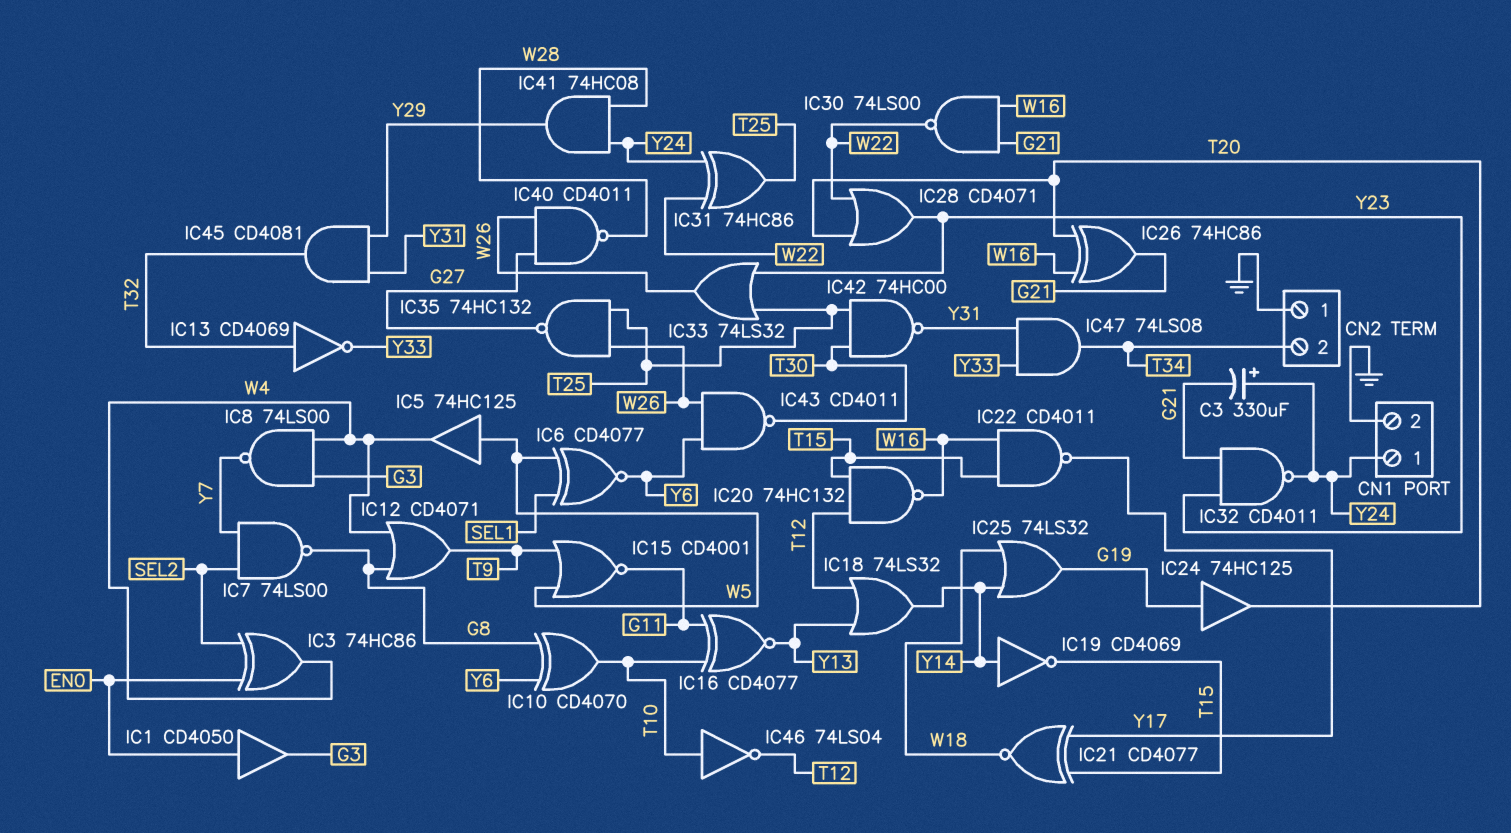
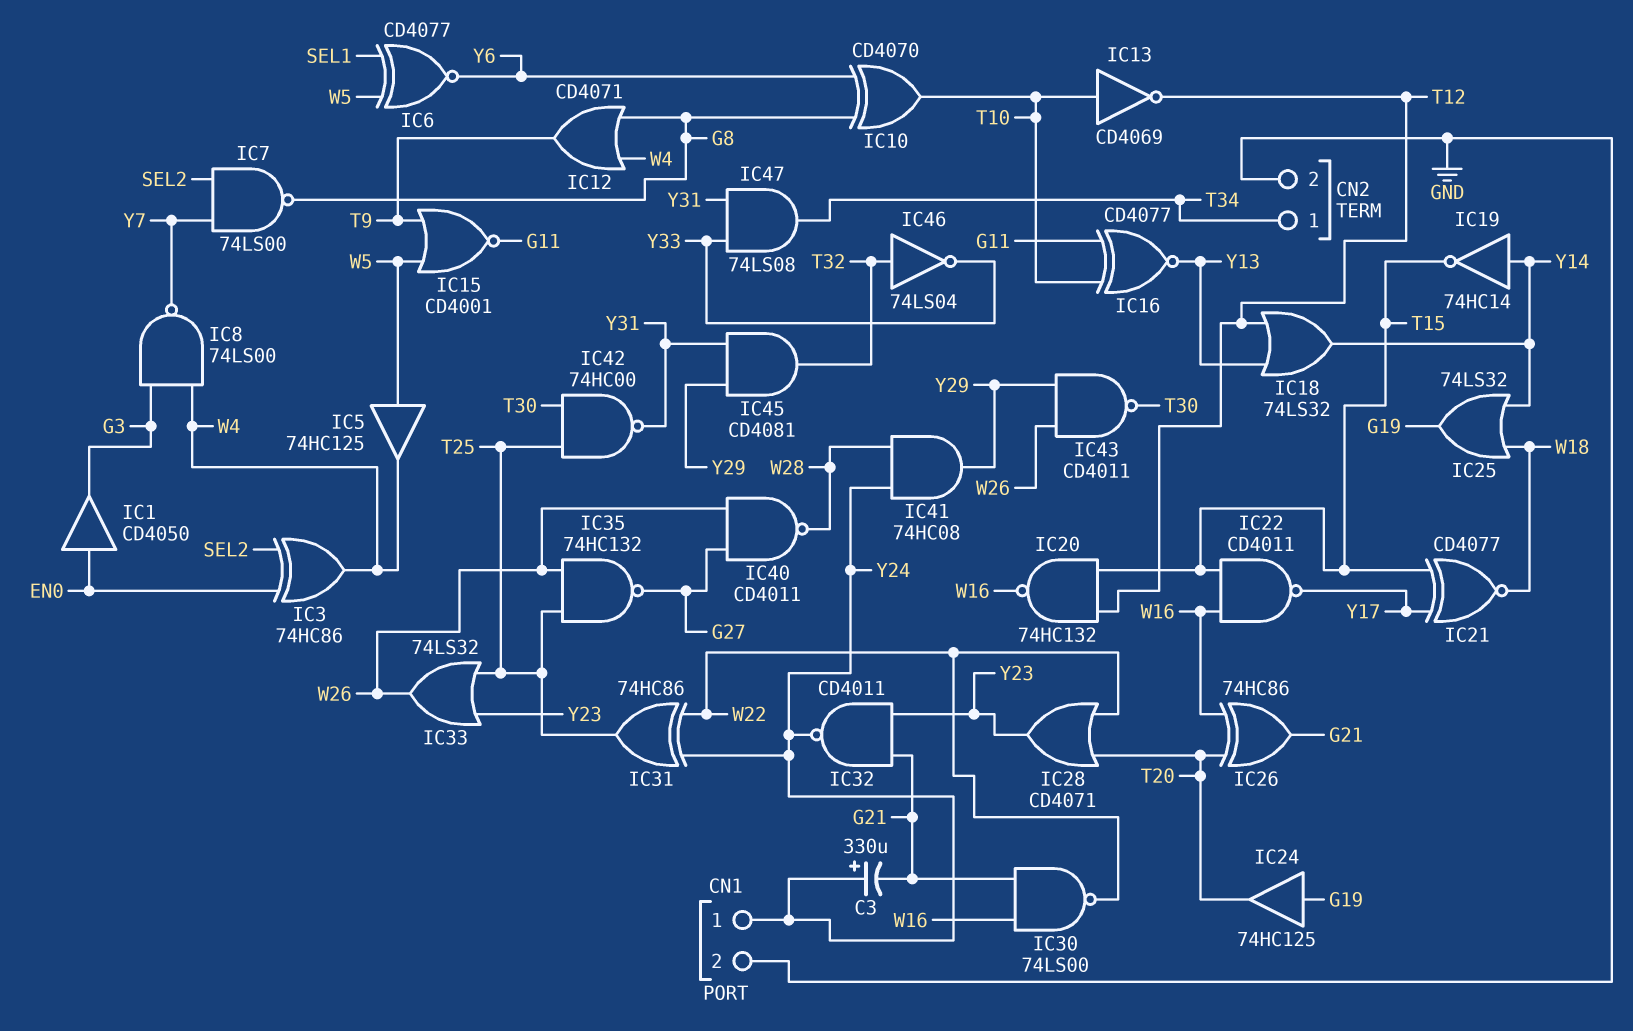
CN2 pin 1: GND -> T34
CN2 pin 2: T34 -> GND
IC13: NOT CD4069 (in T32, out Y33) -> NOT CD4069 (in T10, out T12)
IC19: NOT CD4069 (in Y14, out T15) -> NOT 74HC14 (in Y14, out T15)
IC43: NAND CD4011 (in W26, in Y6, out T30) -> NAND CD4011 (in W26, in Y29, out T30)
IC46: NOT 74LS04 (in T10, out T12) -> NOT 74LS04 (in T32, out Y33)

